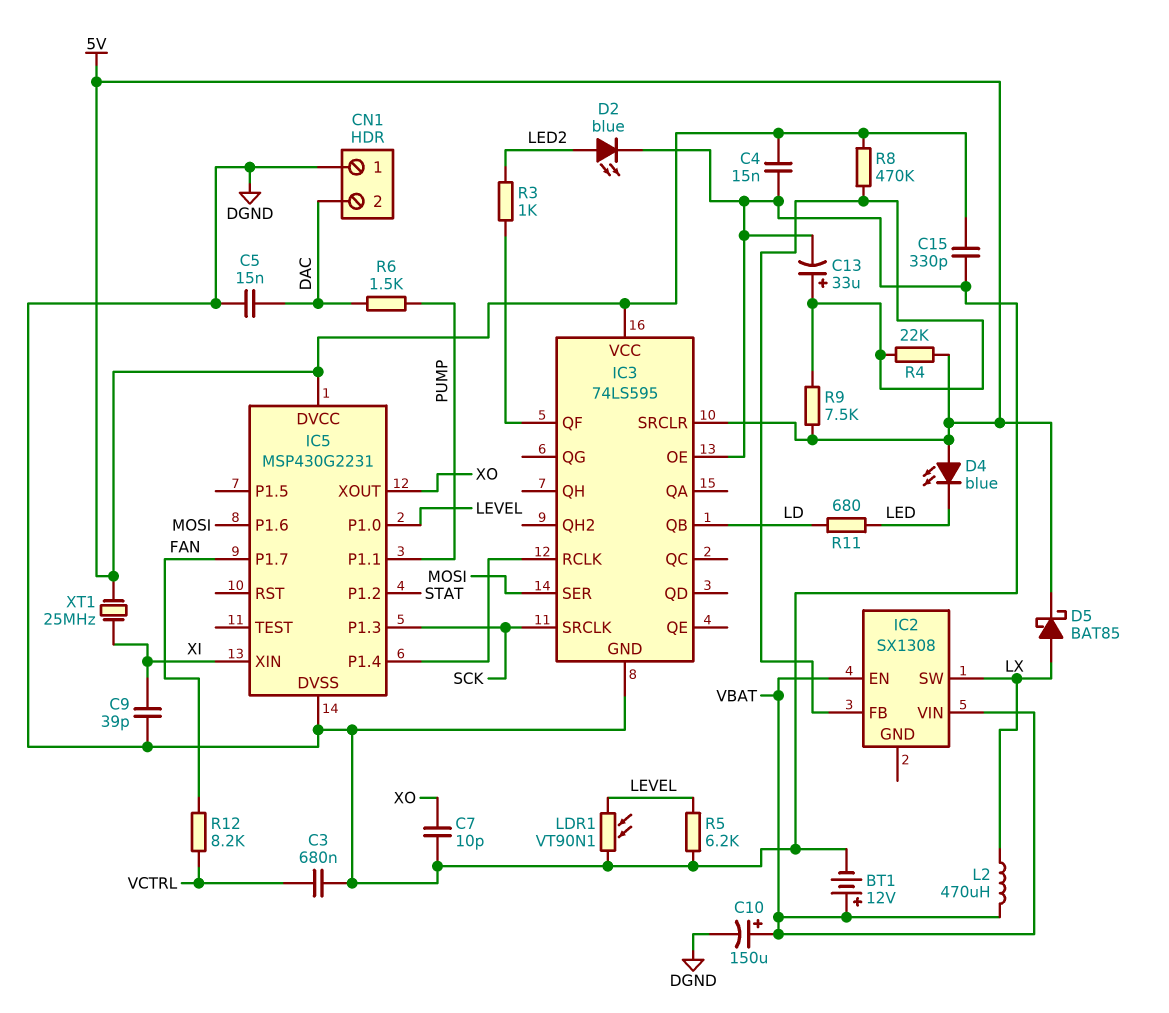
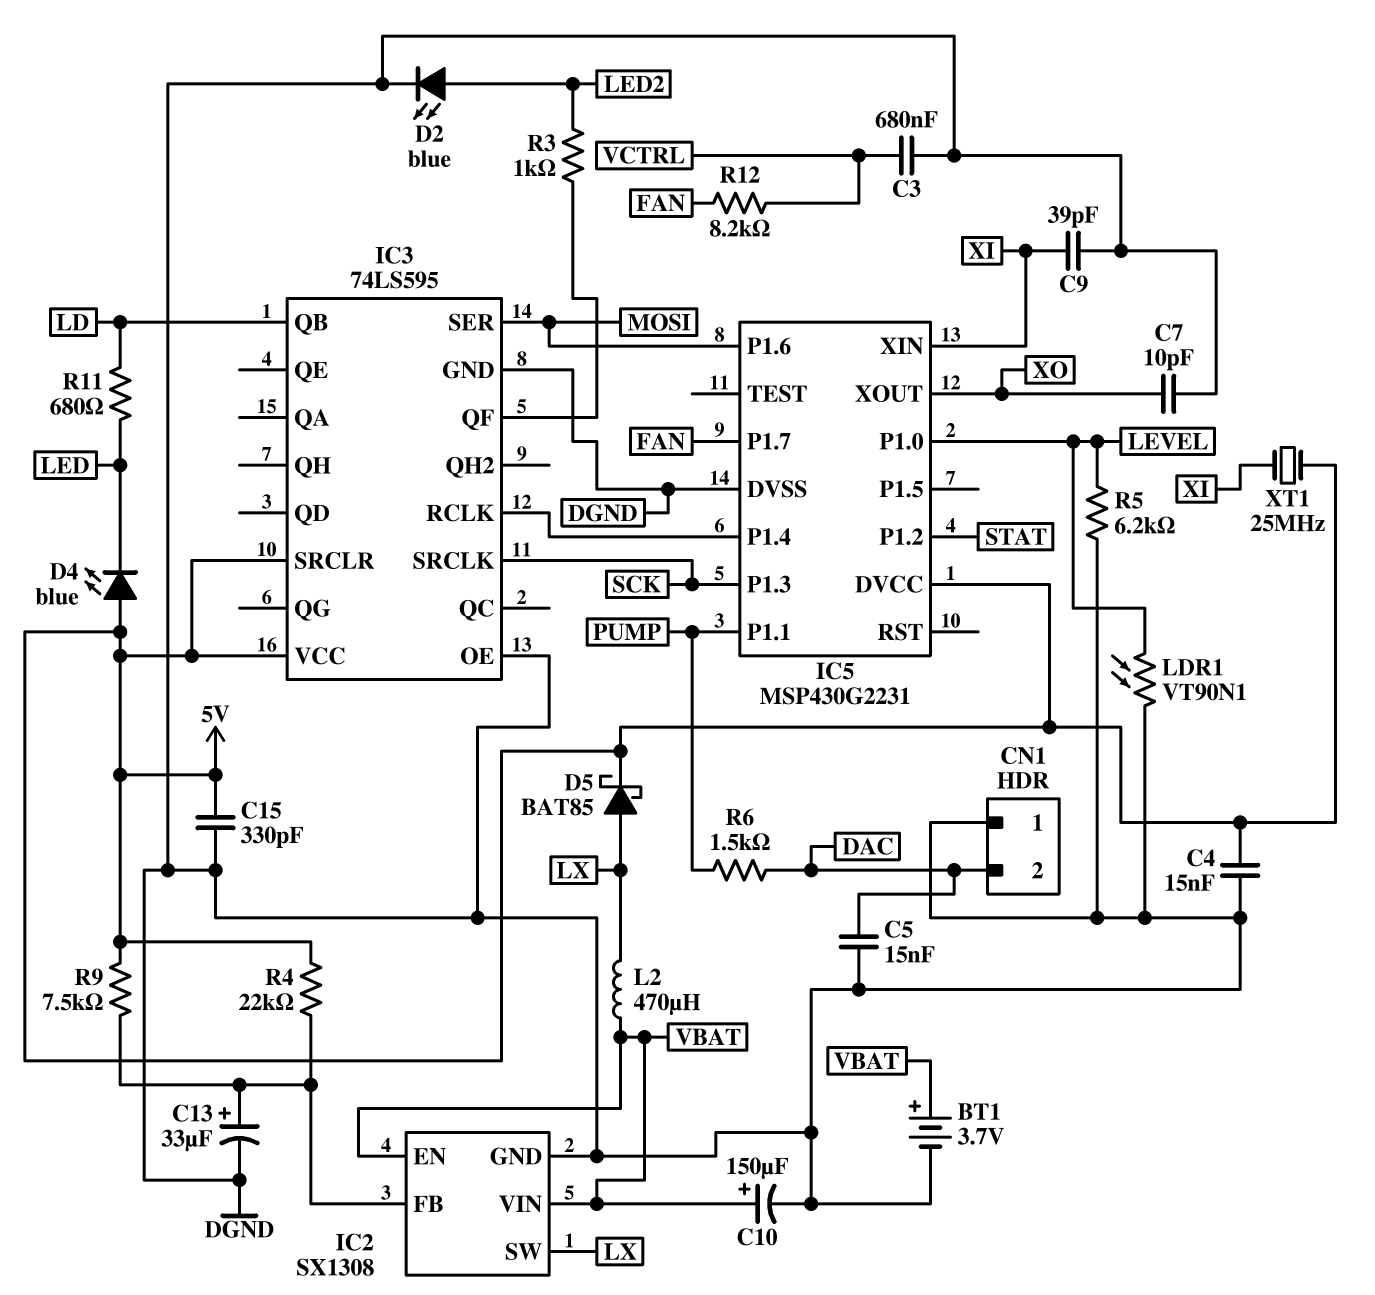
BT1: 12V (plus VBAT, minus DGND) -> 3.7V (plus VBAT, minus DGND)
IC2 pin GND: none -> DGND
R8: 470k (5V, IC2/FB) -> none

